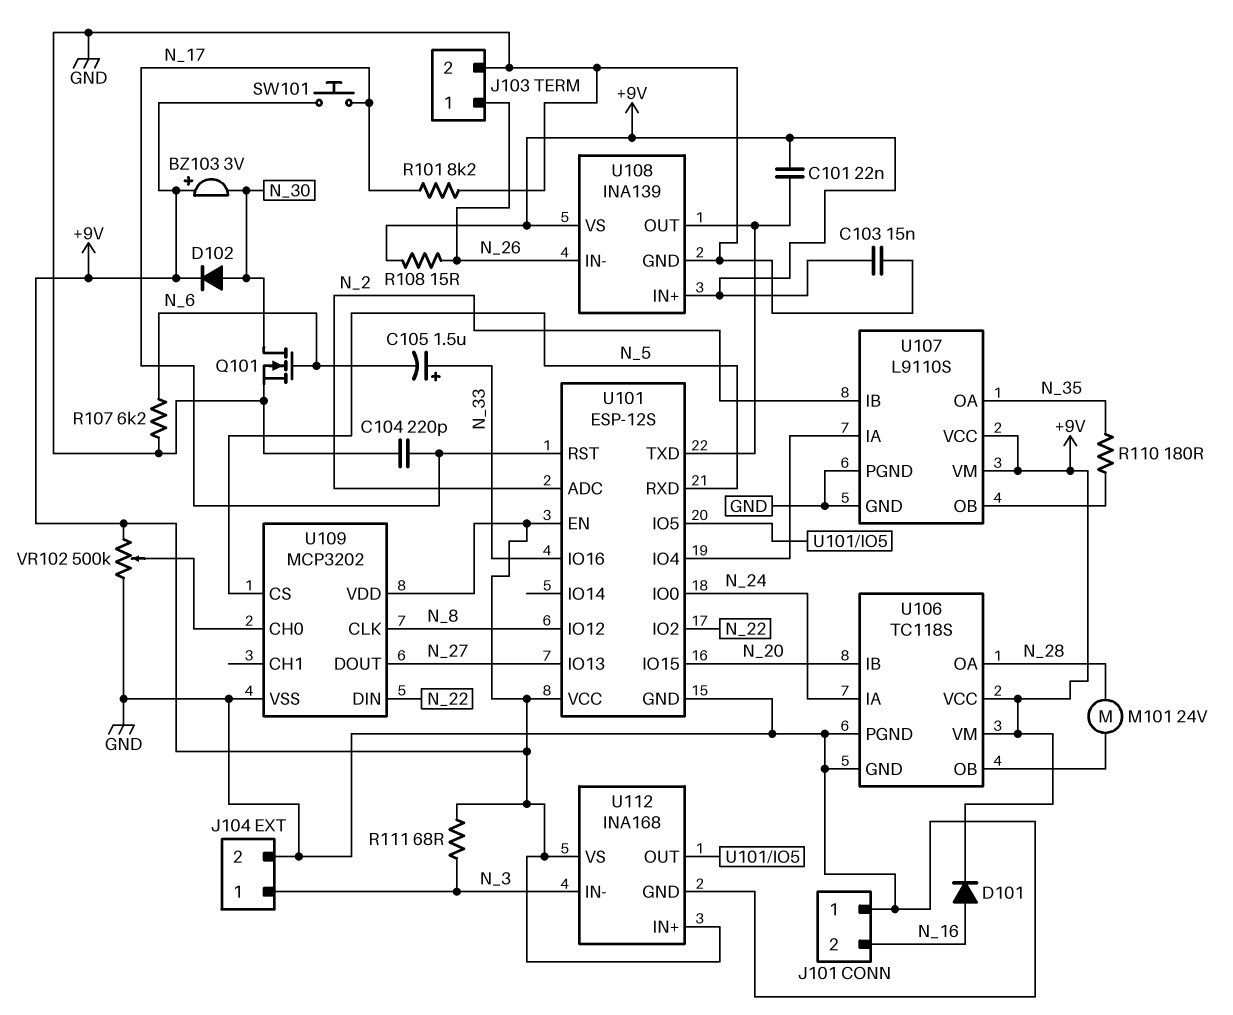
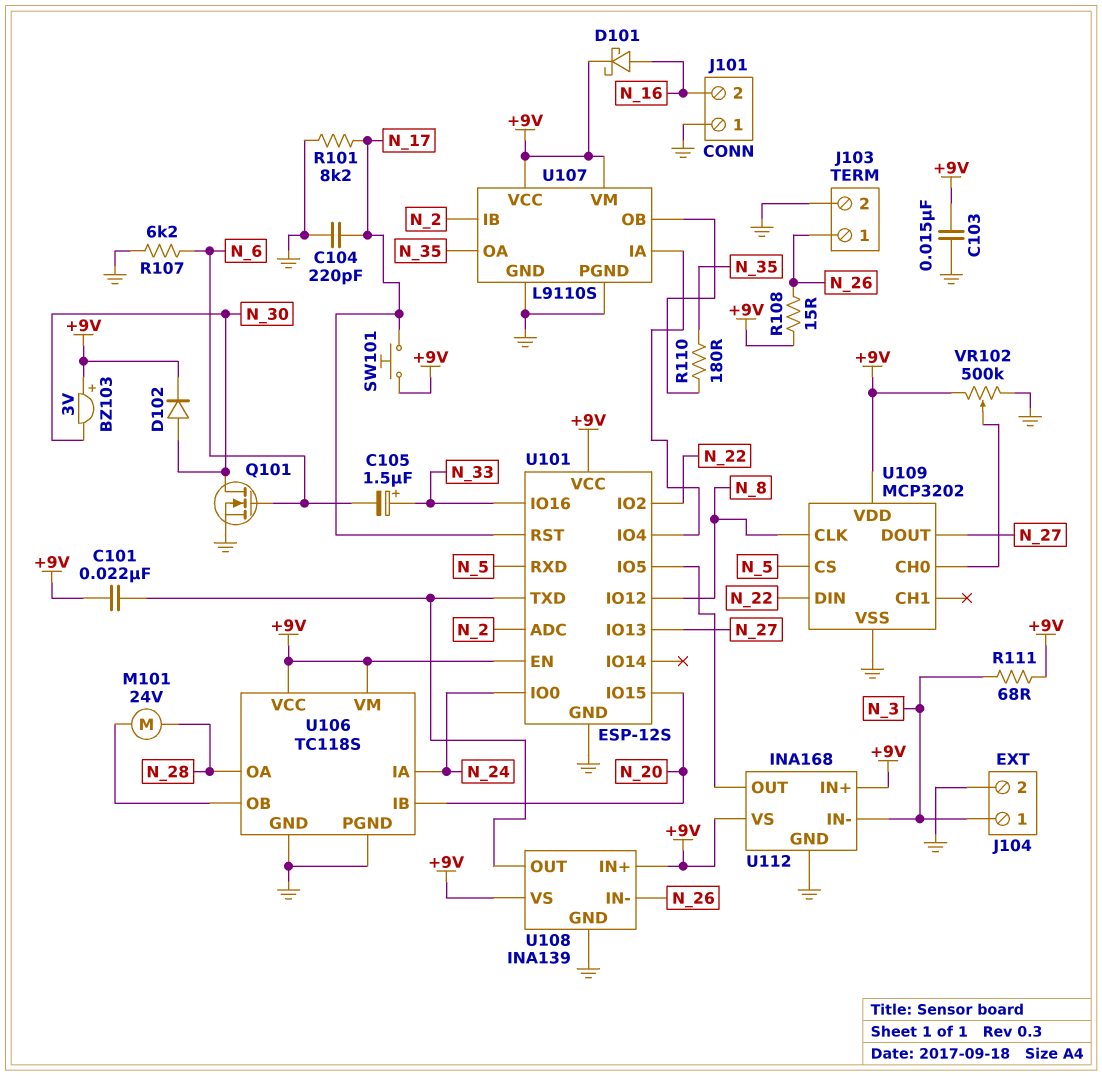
D101: diode (A N_16, K +9V) -> schottky (A N_16, K +9V)

